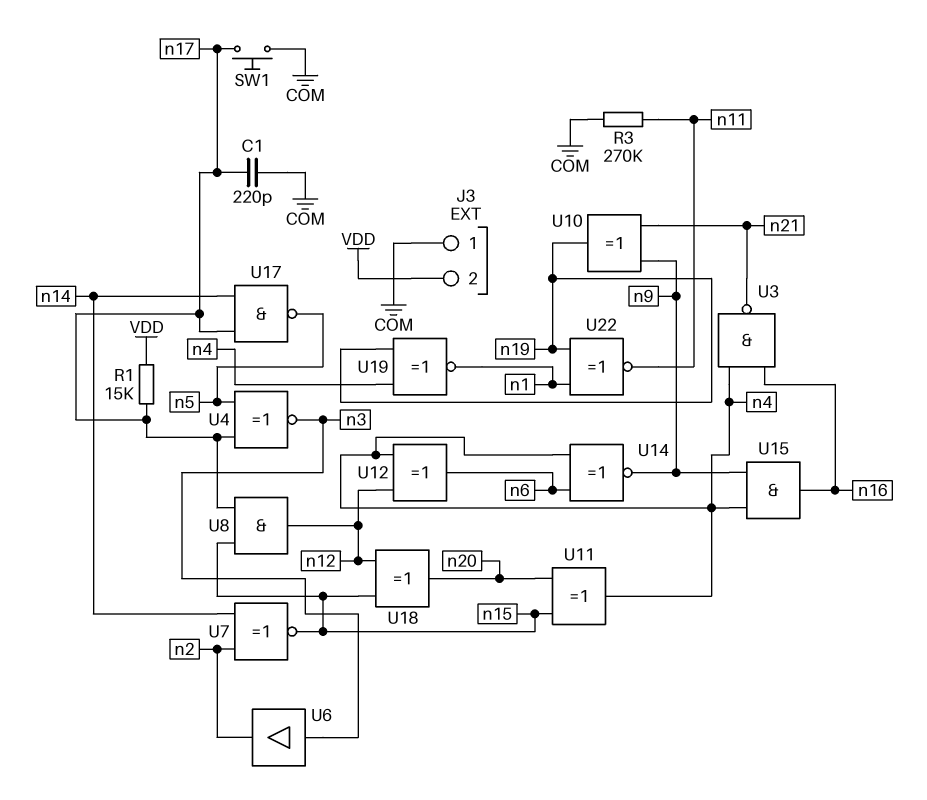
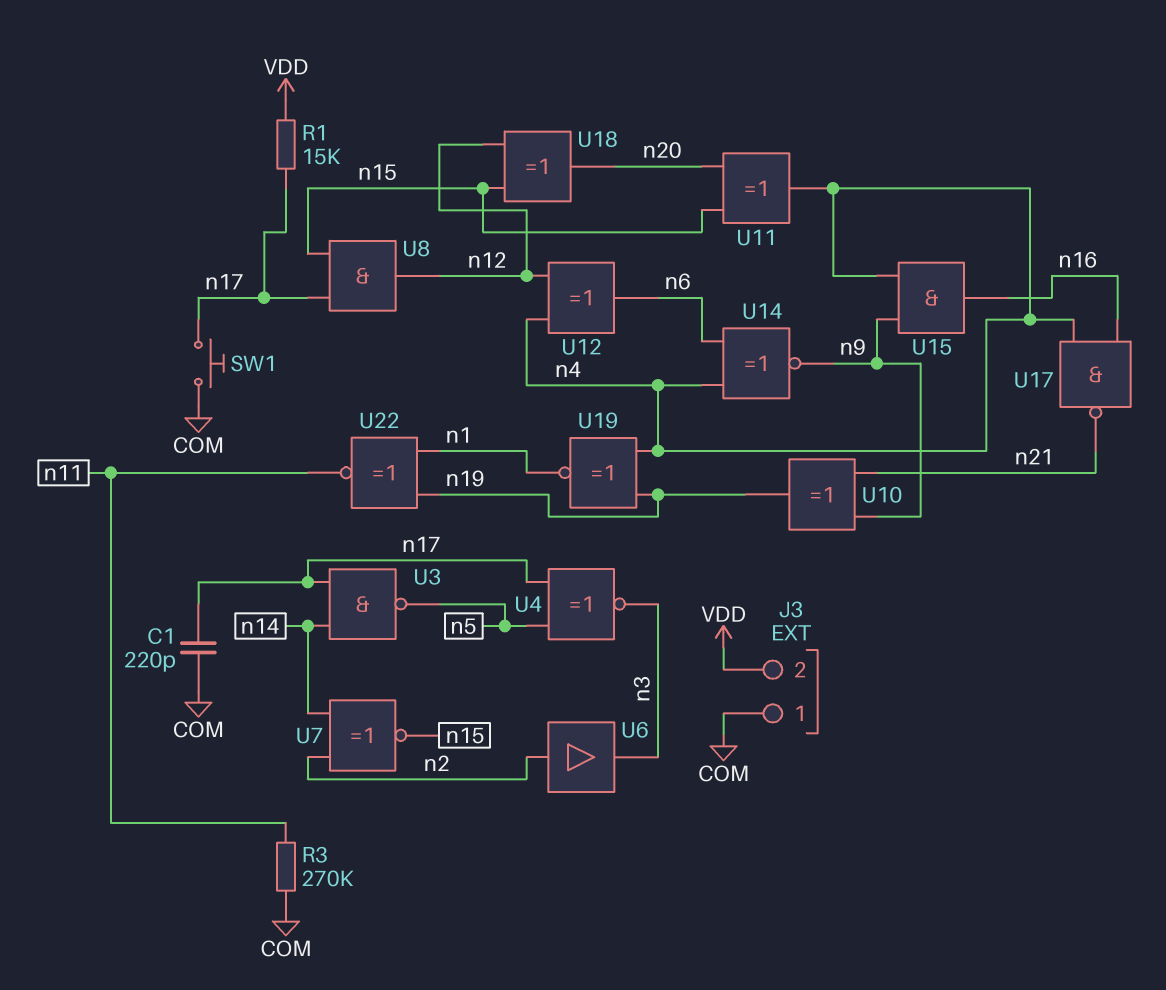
U3: NAND (in n4, in n16, out n21) -> NAND (in n14, in n17, out n5)
U6: buffer (in n3, out n2) -> buffer (in n2, out n3)
U17: NAND (in n14, in n17, out n5) -> NAND (in n4, in n16, out n21)

